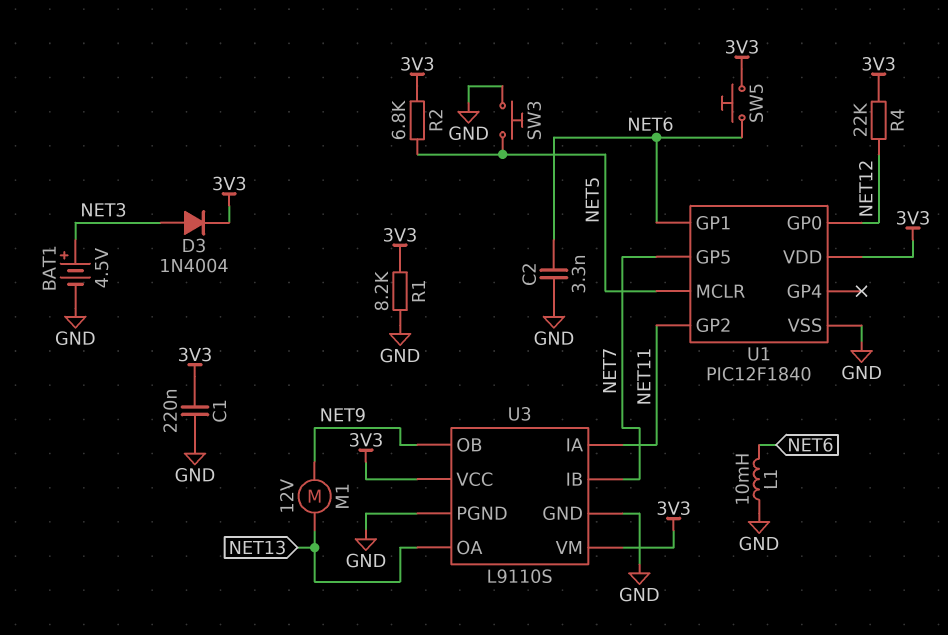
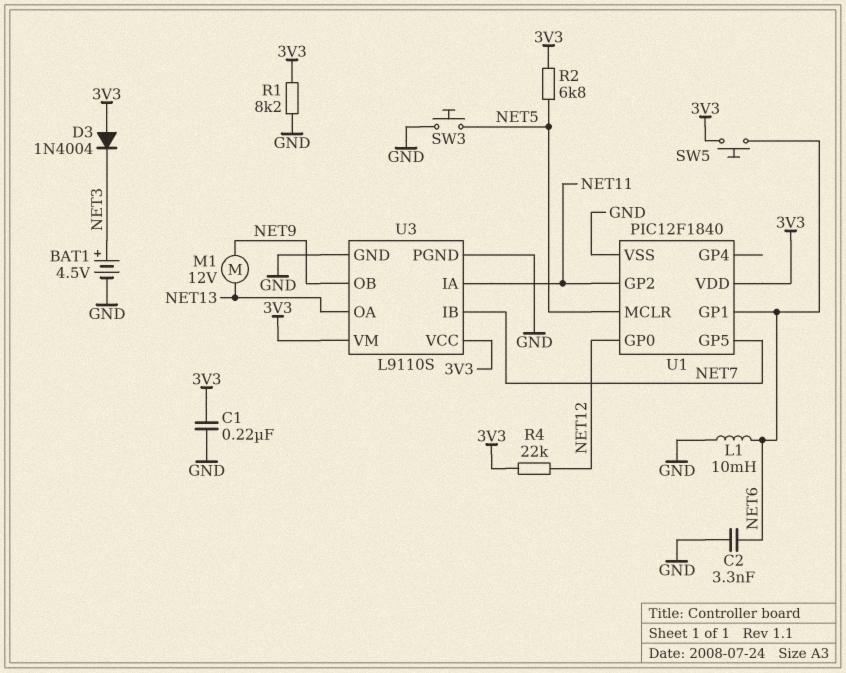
D3: diode 1N4004 (A NET3, K 3V3) -> diode 1N4004 (A 3V3, K NET3)

